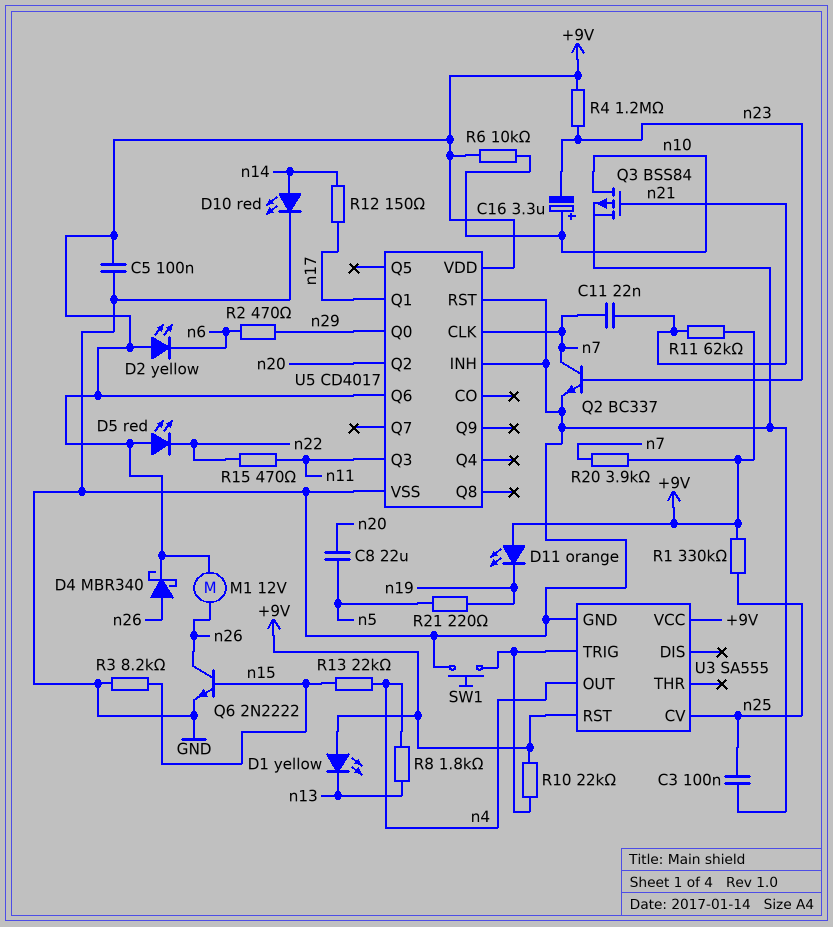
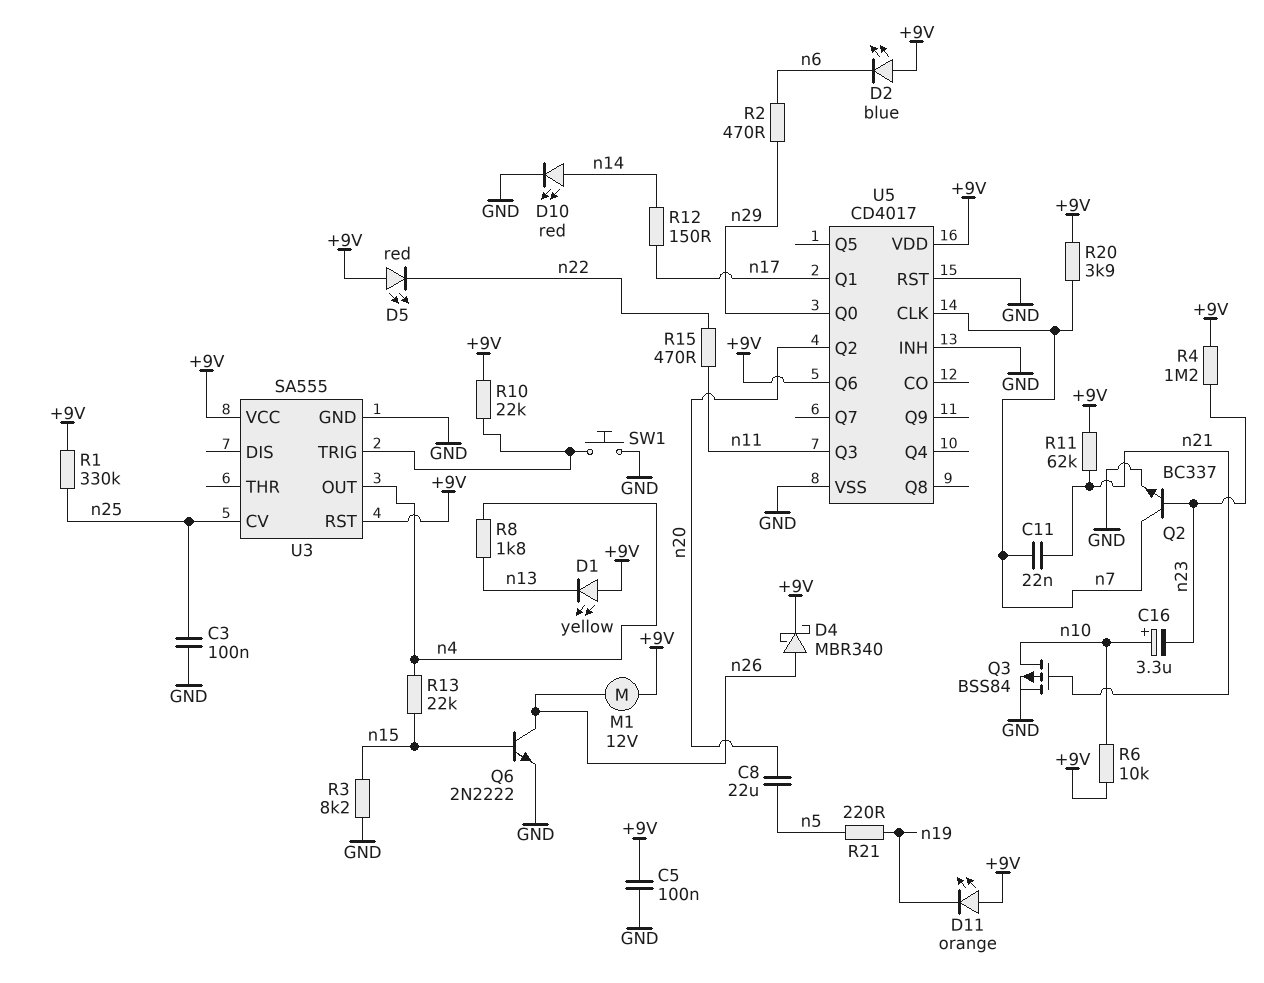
D2: LED yellow (A +9V, K n6) -> LED blue (A +9V, K n6)

